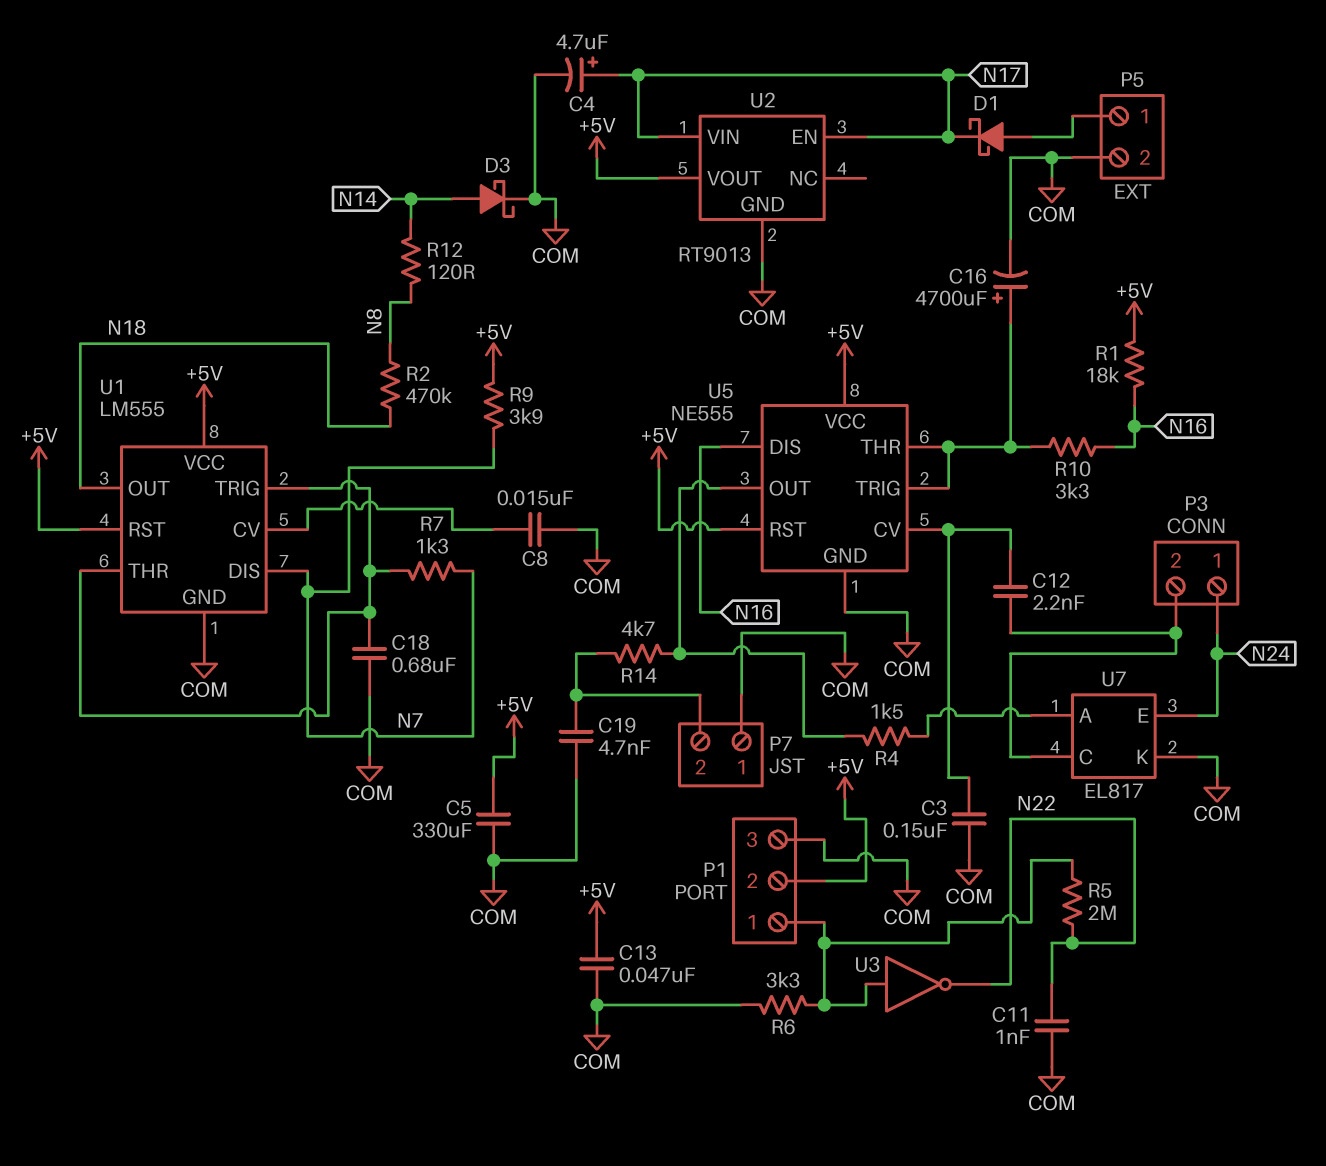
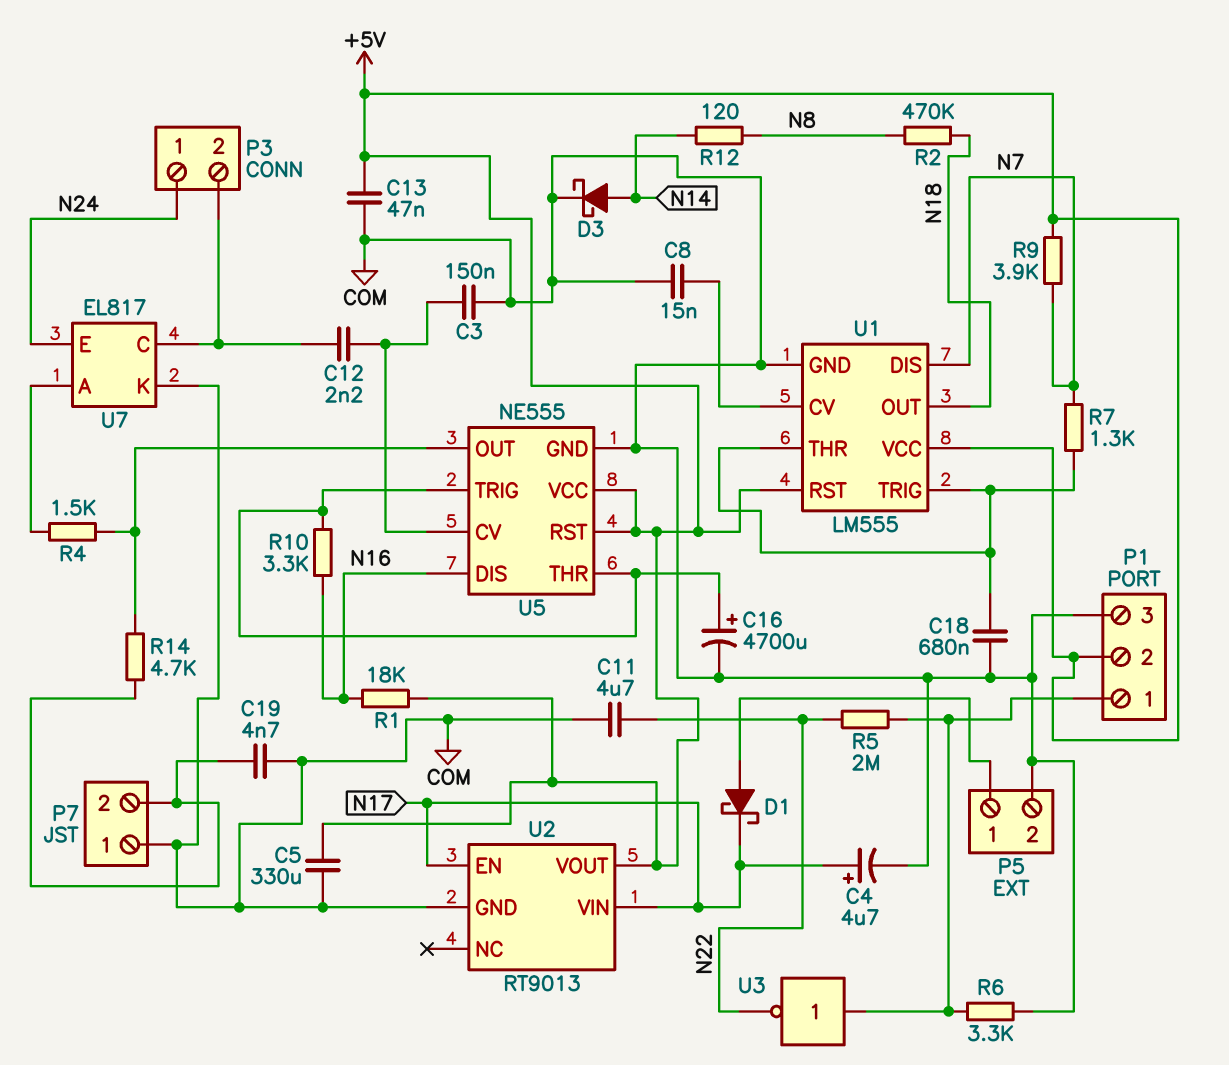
C11: 1nF (COM, N22) -> 4.7uF (COM, N22)

